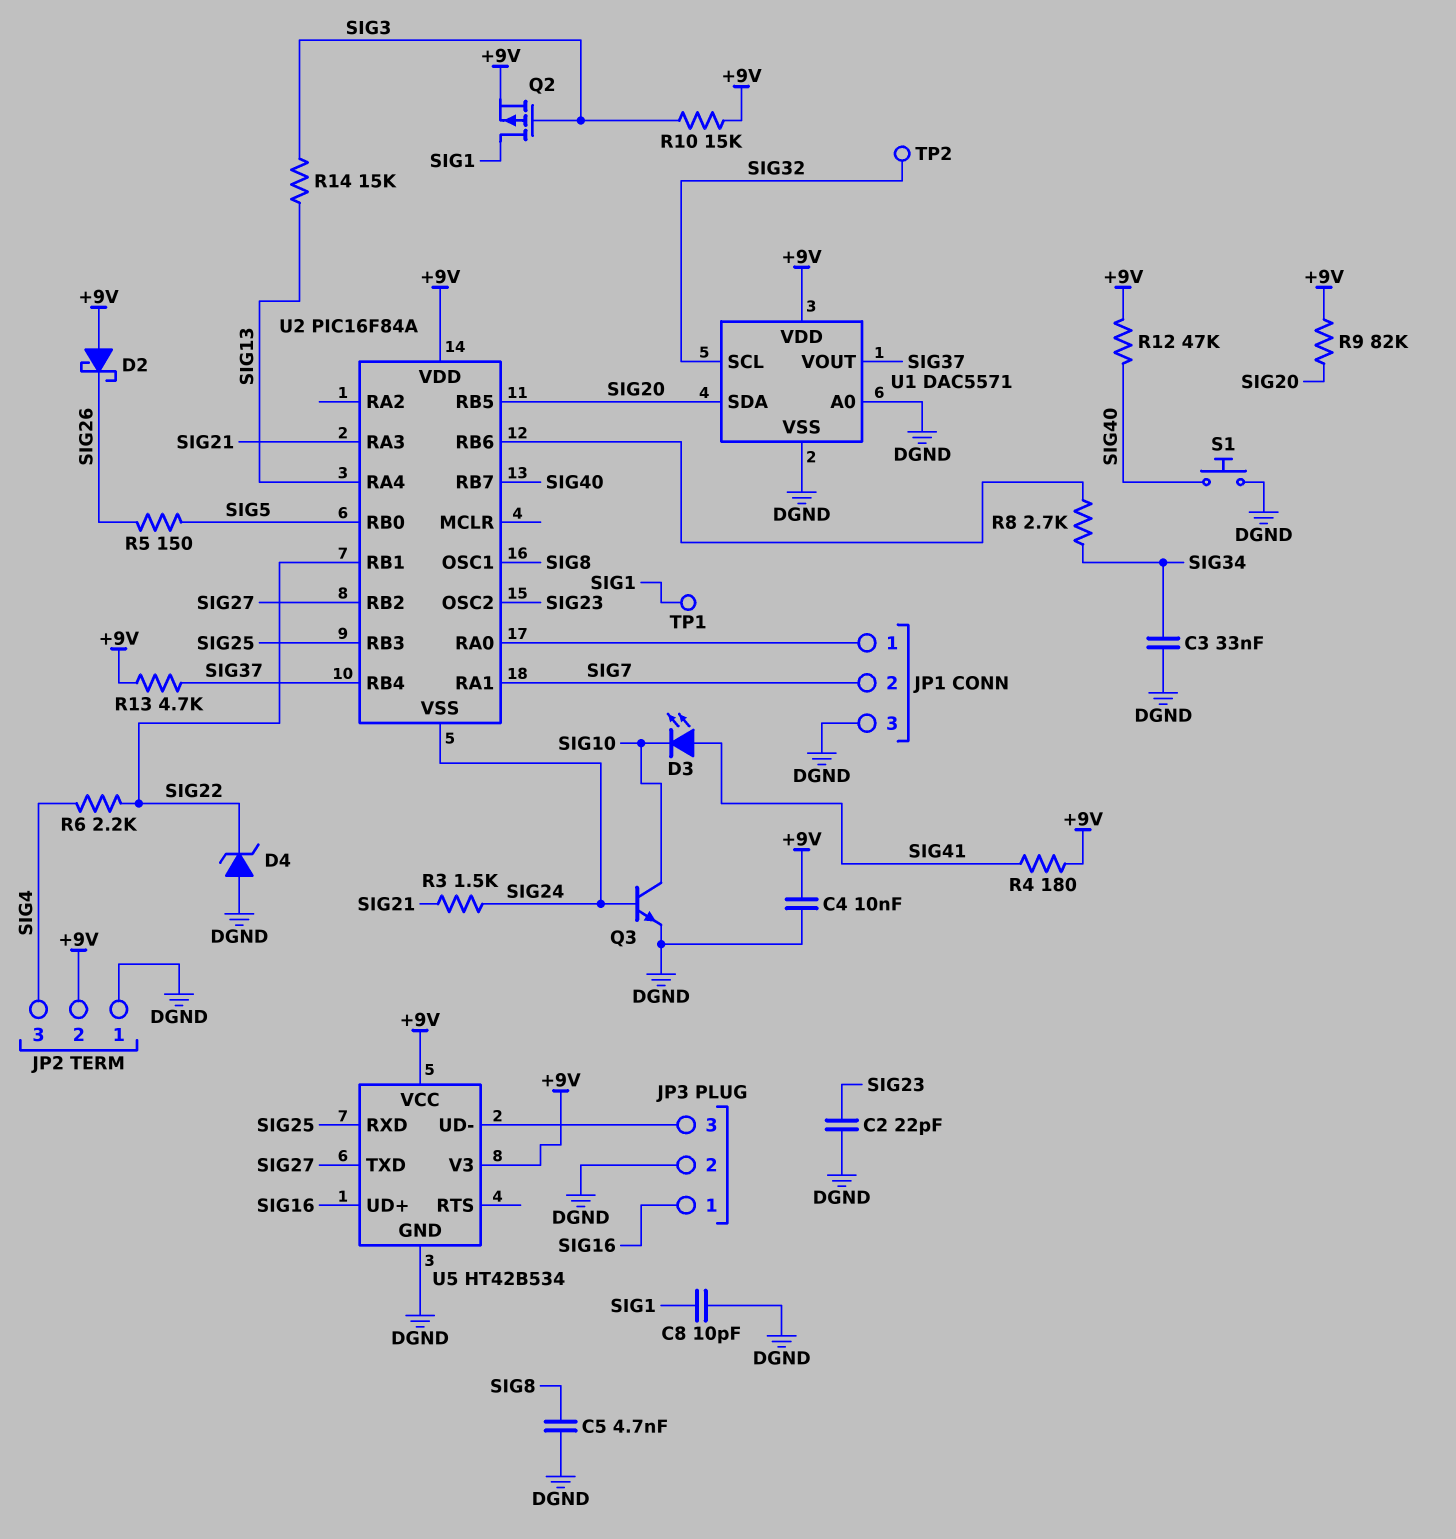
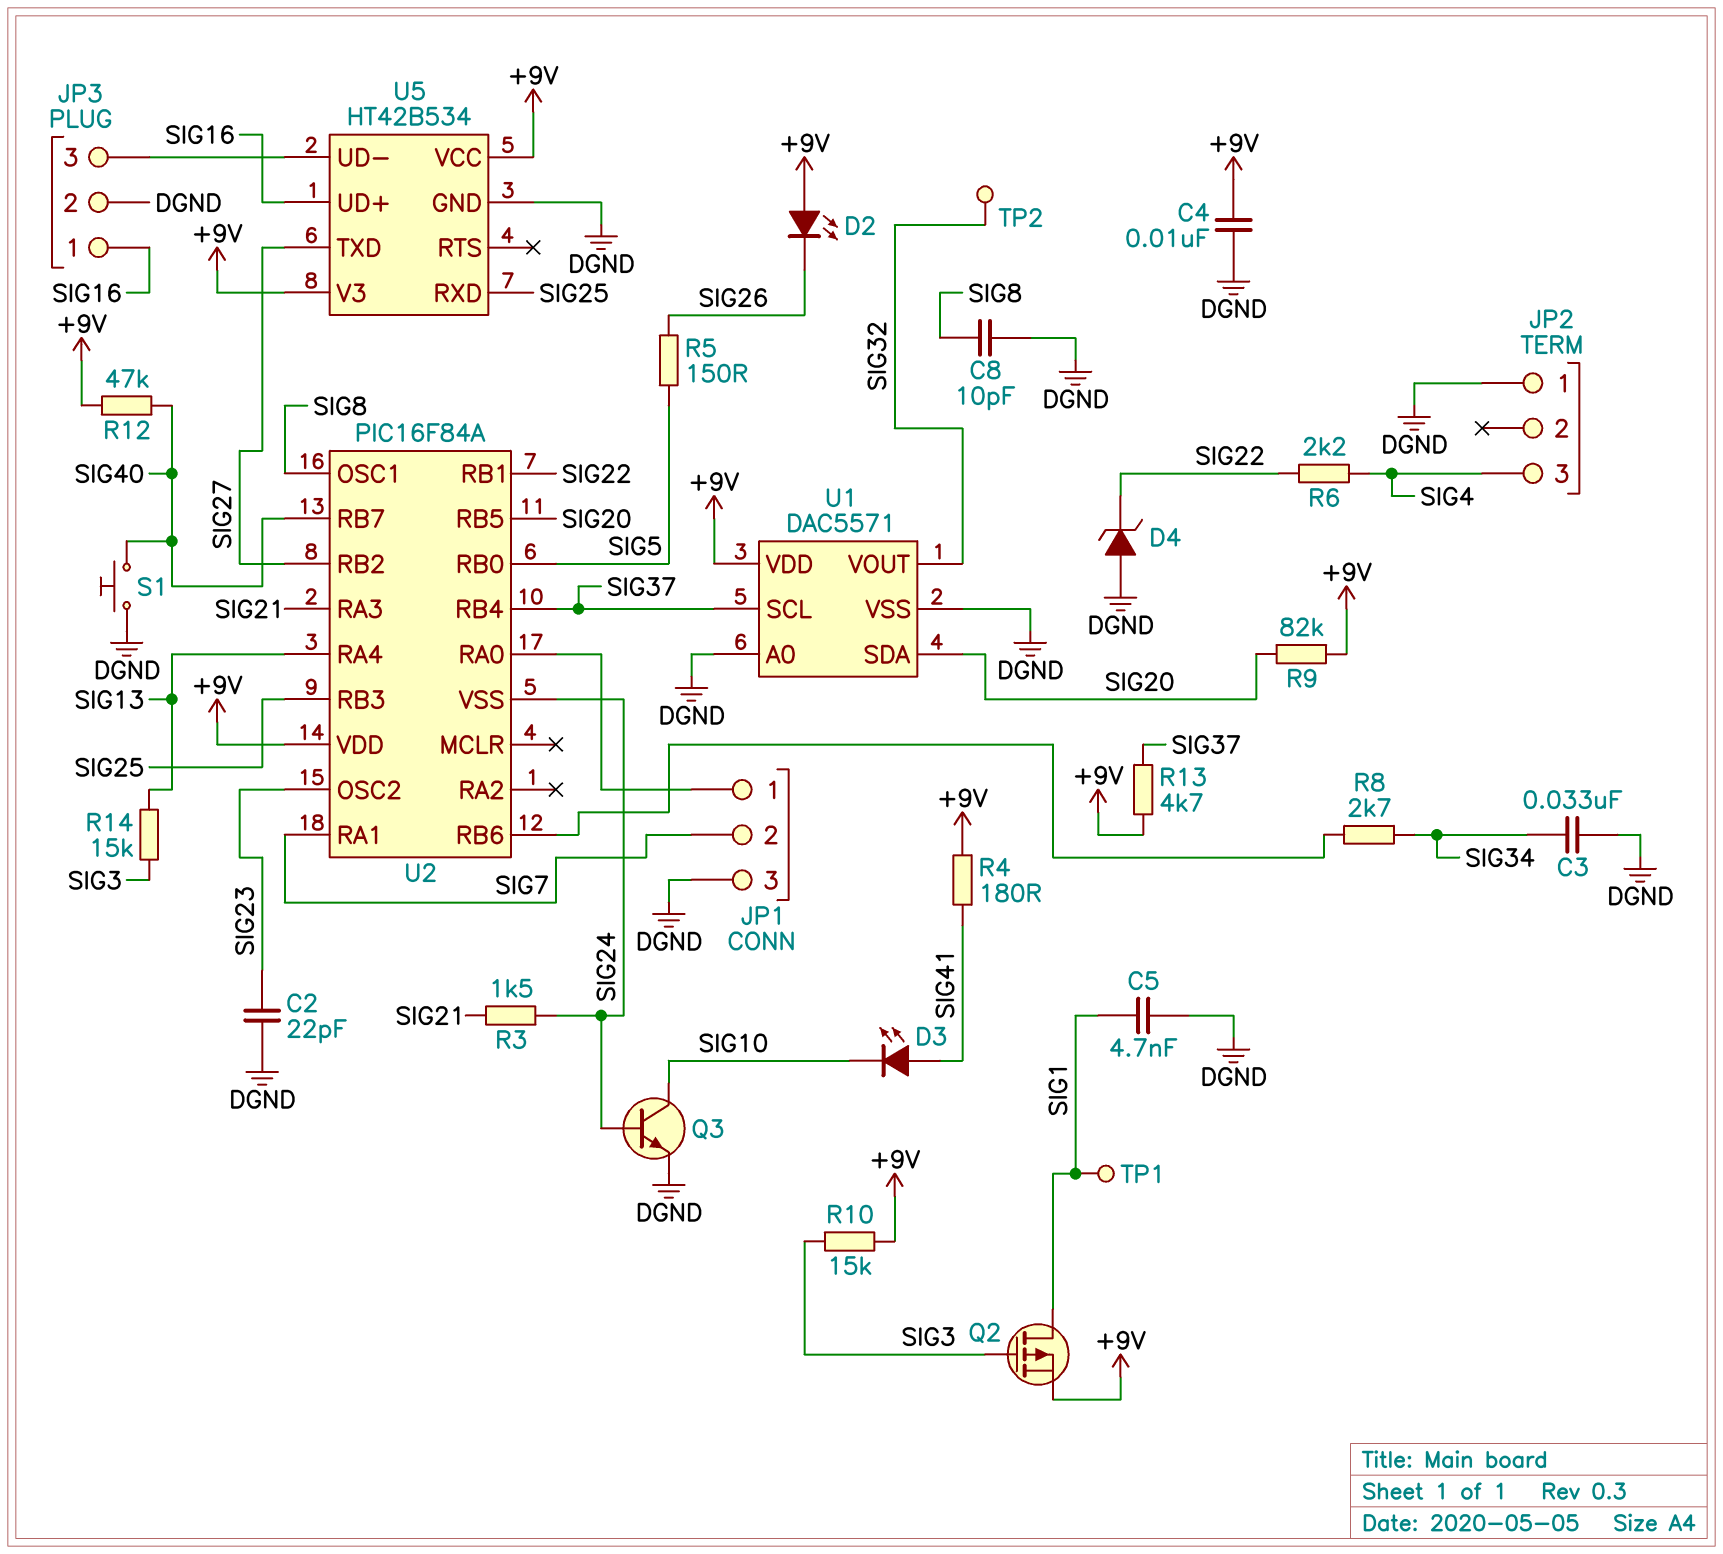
C5: 4.7nF (DGND, SIG8) -> 4.7nF (DGND, SIG1)
C8: 10pF (DGND, SIG1) -> 10pF (DGND, SIG8)
D2: schottky (A +9V, K SIG26) -> LED (A +9V, K SIG26)
JP2 pin 2: +9V -> none
U1 pin SCL: SIG32 -> SIG37
U1 pin VOUT: SIG37 -> SIG32

